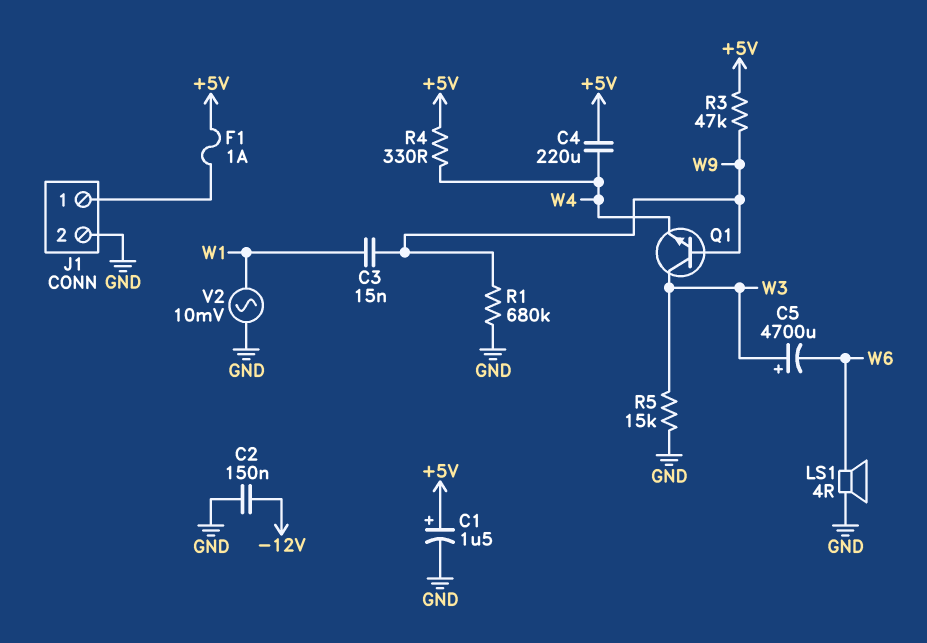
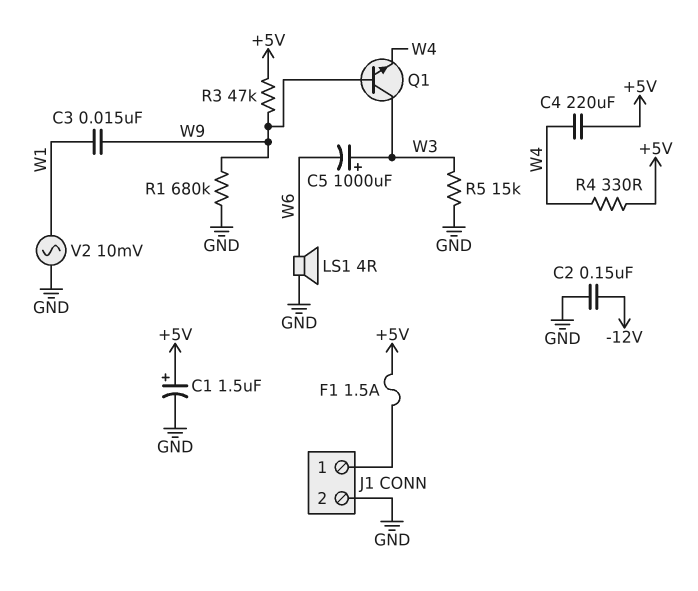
C5: 4700uF (plus W3, minus W6) -> 1000uF (plus W3, minus W6)
F1: 1A (+5V, J1/1) -> 1.5A (+5V, J1/1)

